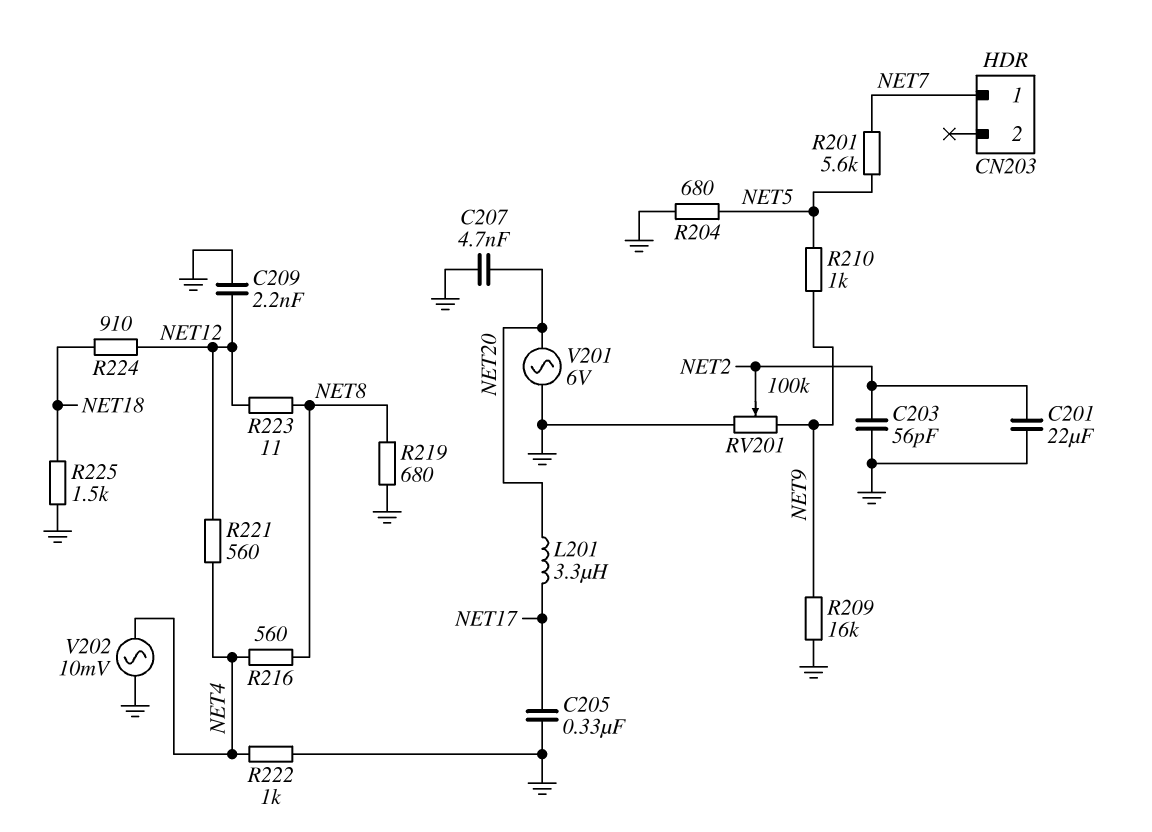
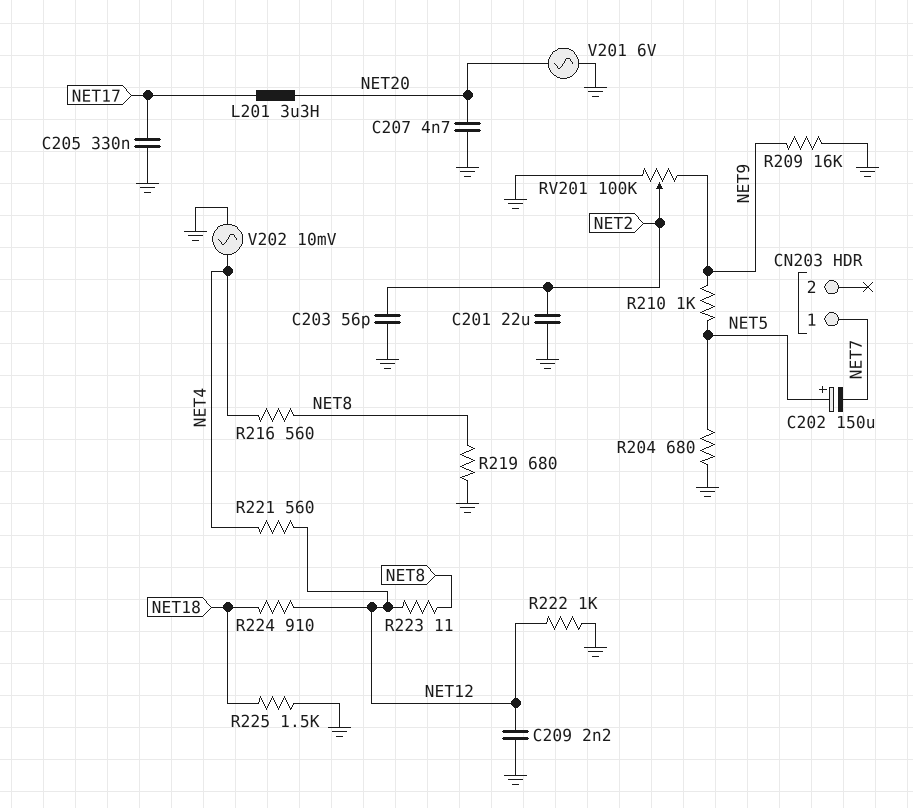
C202: none -> 150uF (plus NET5, minus NET7)
R201: 5.6k (NET5, NET7) -> none
R222: 1k (GND, NET4) -> 1k (GND, NET12)

